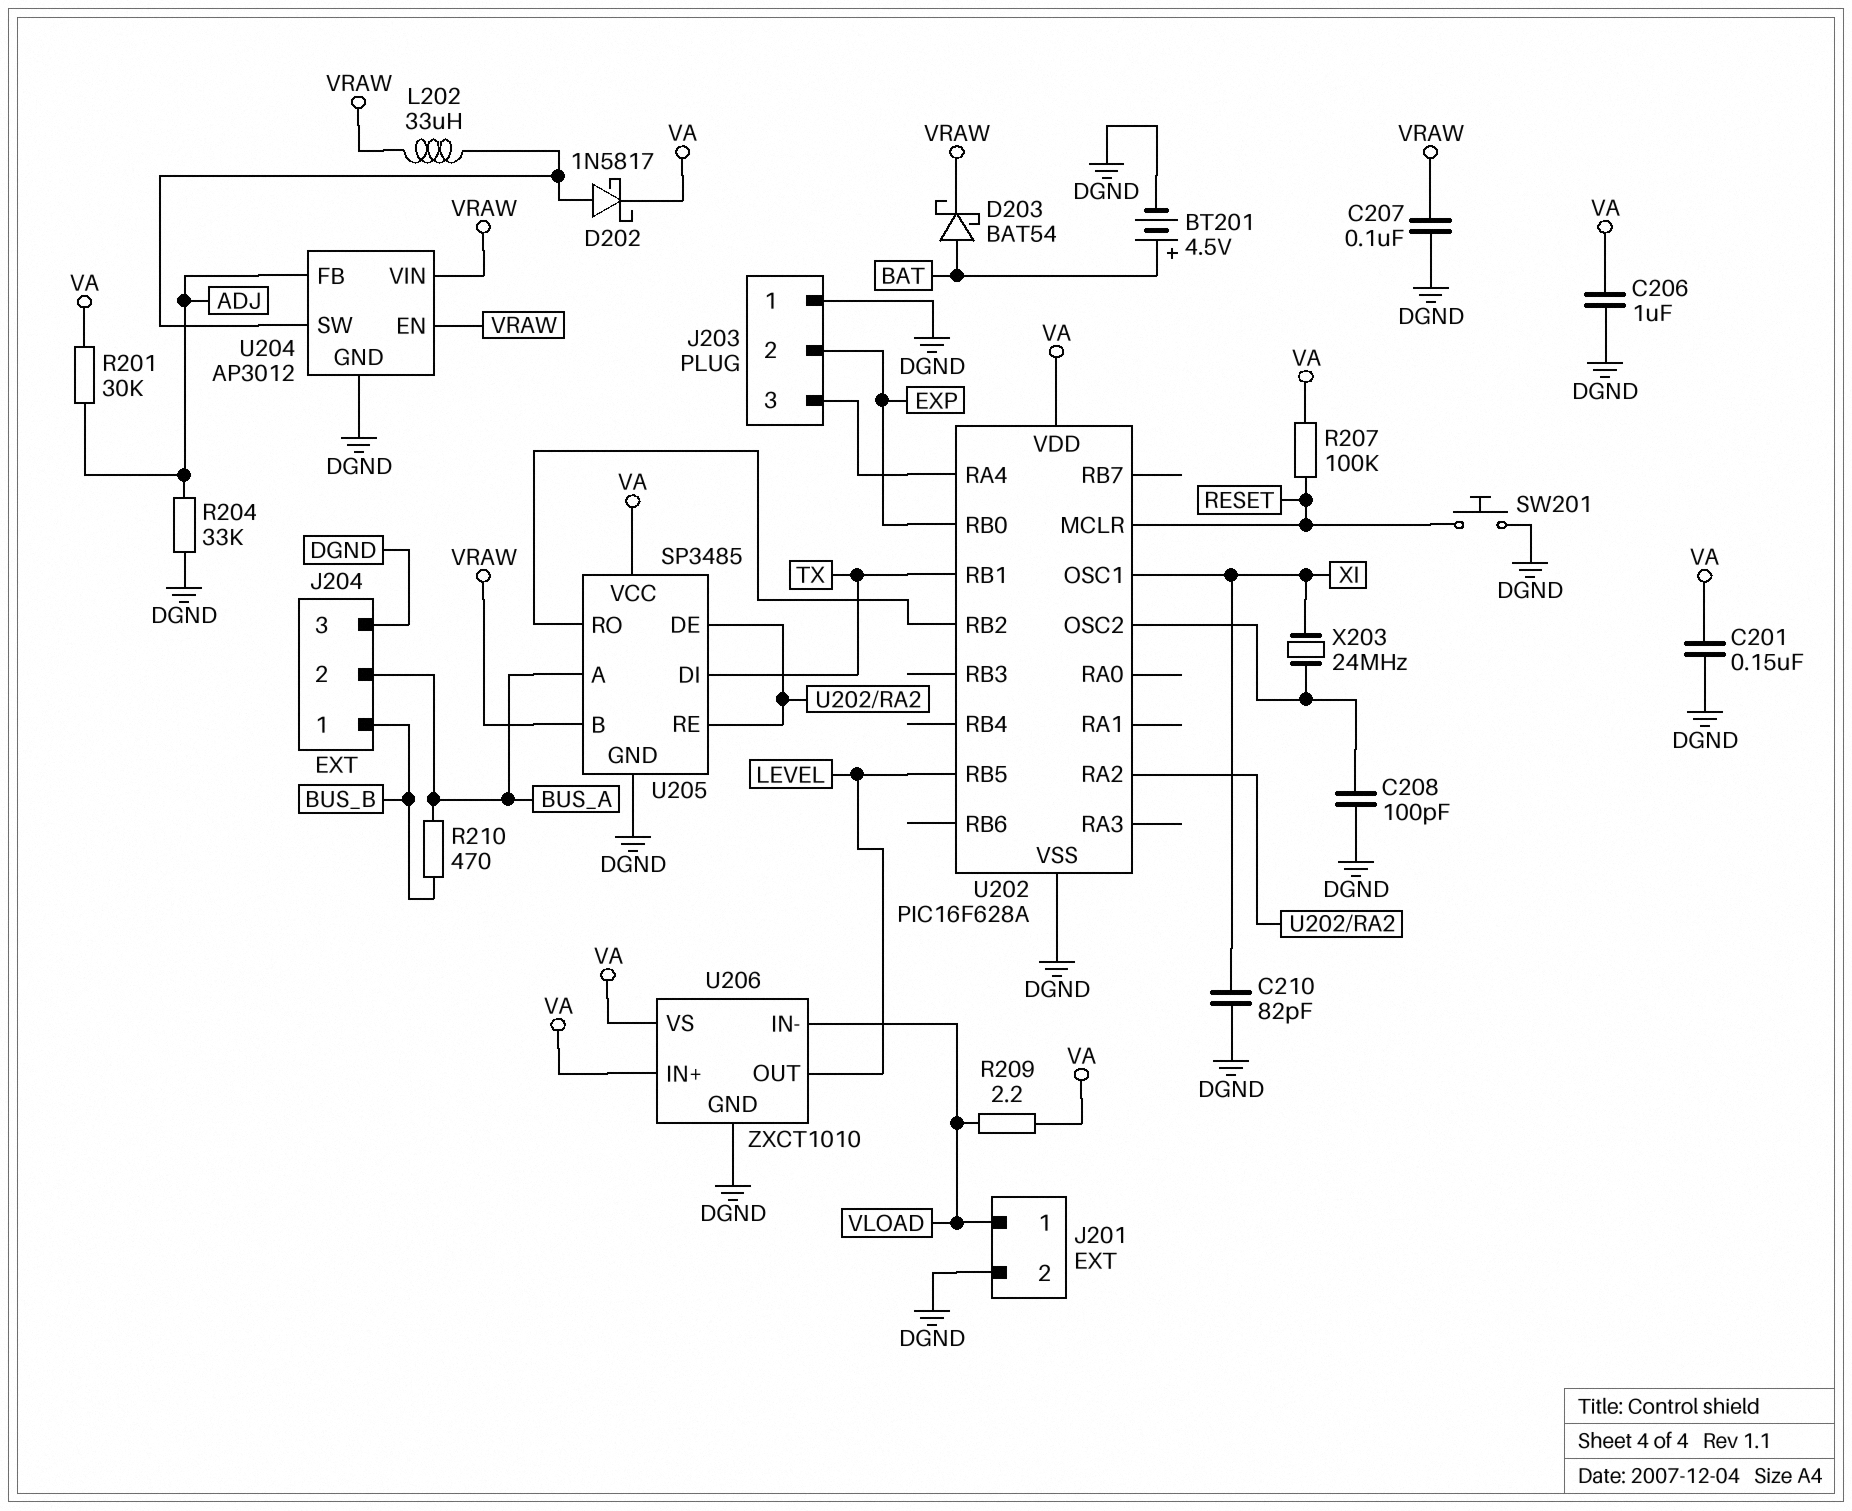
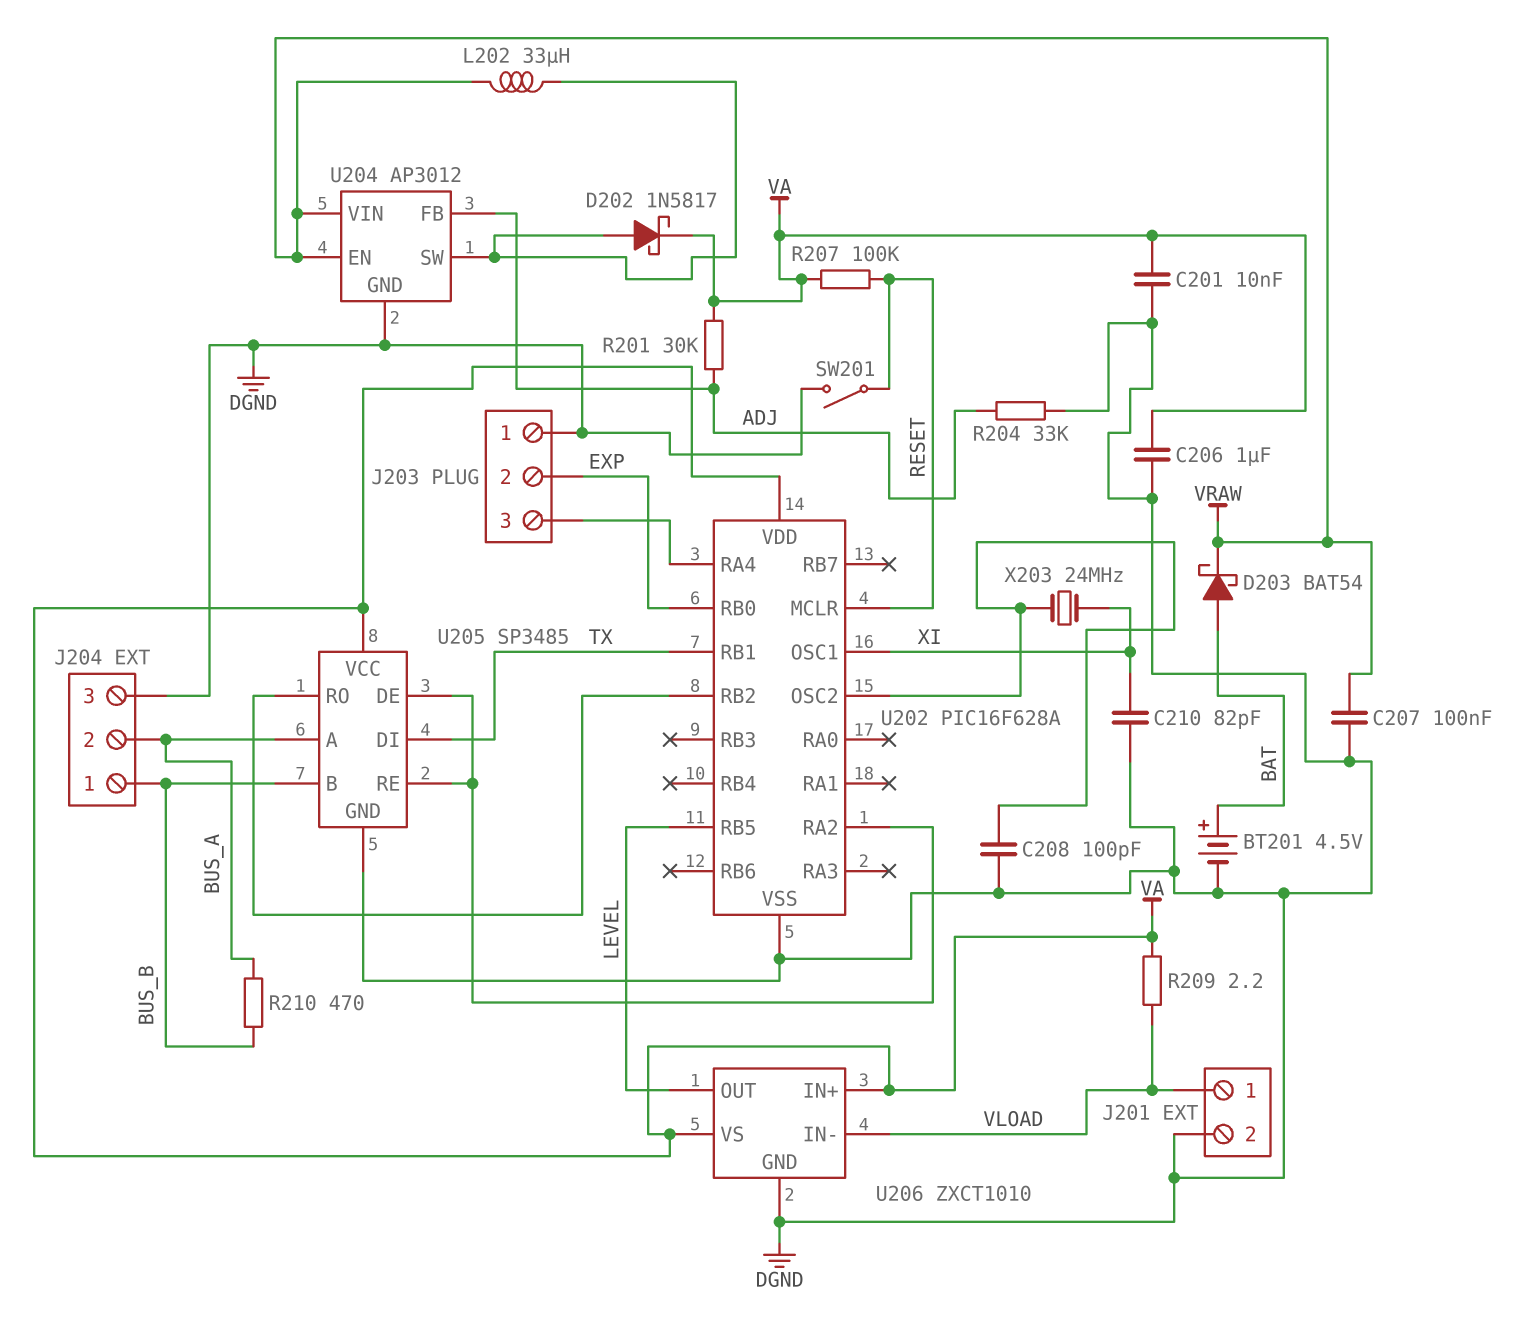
C201: 150nF (DGND, VA) -> 10nF (DGND, VA)
SW201: button (DGND, RESET) -> switch (DGND, RESET)
U205 pin B: VRAW -> BUS_B

